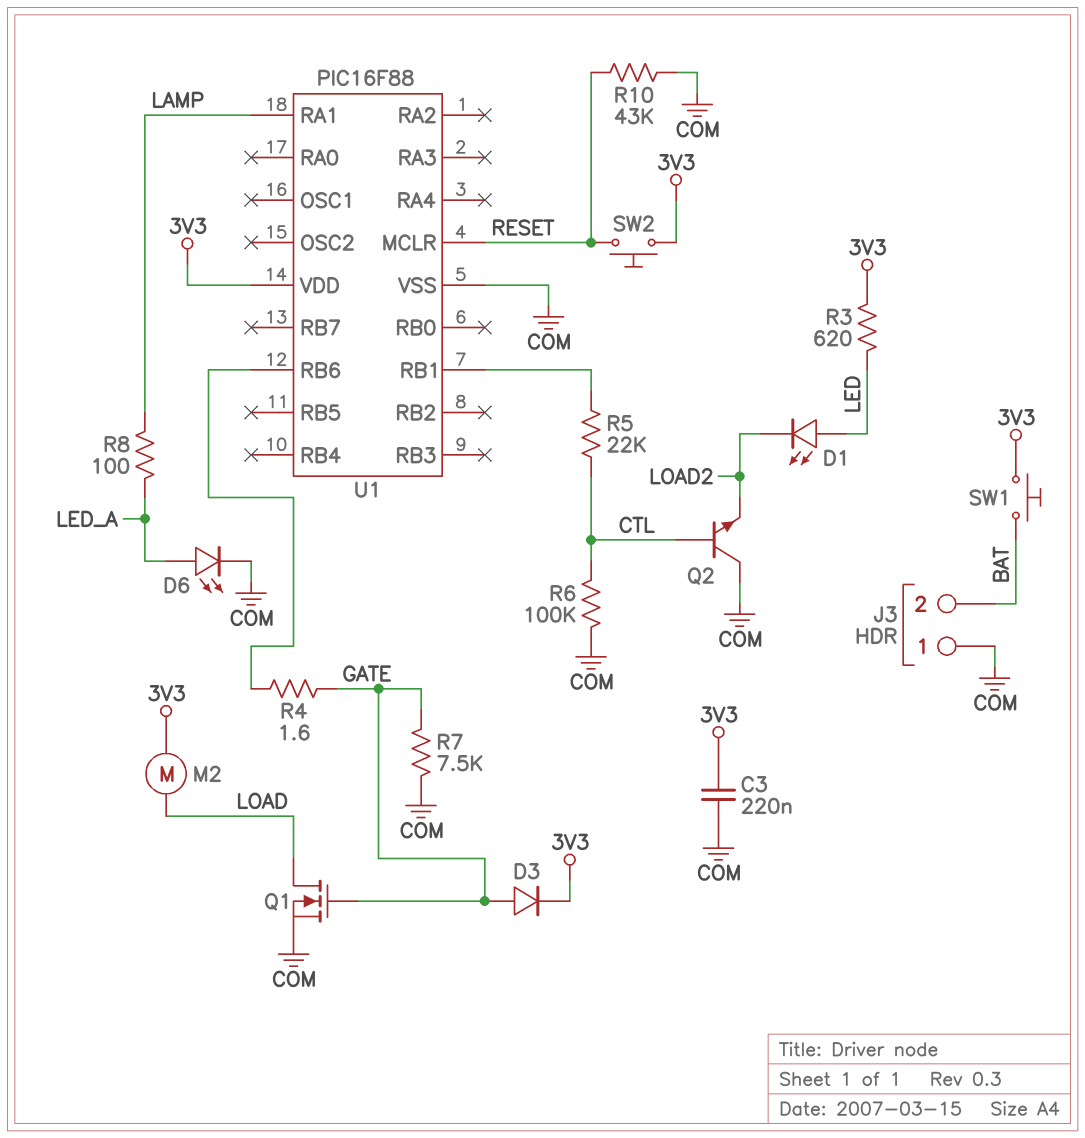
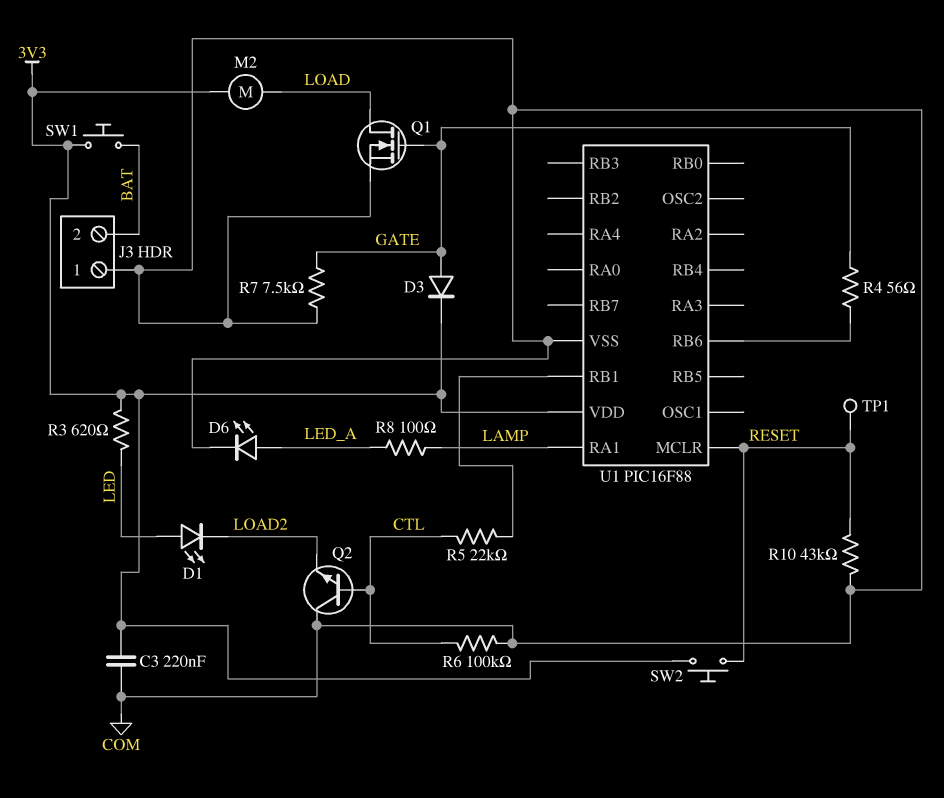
R4: 1.6 (GATE, U1/RB6) -> 56 (GATE, U1/RB6)
TP1: none -> test point (RESET)

